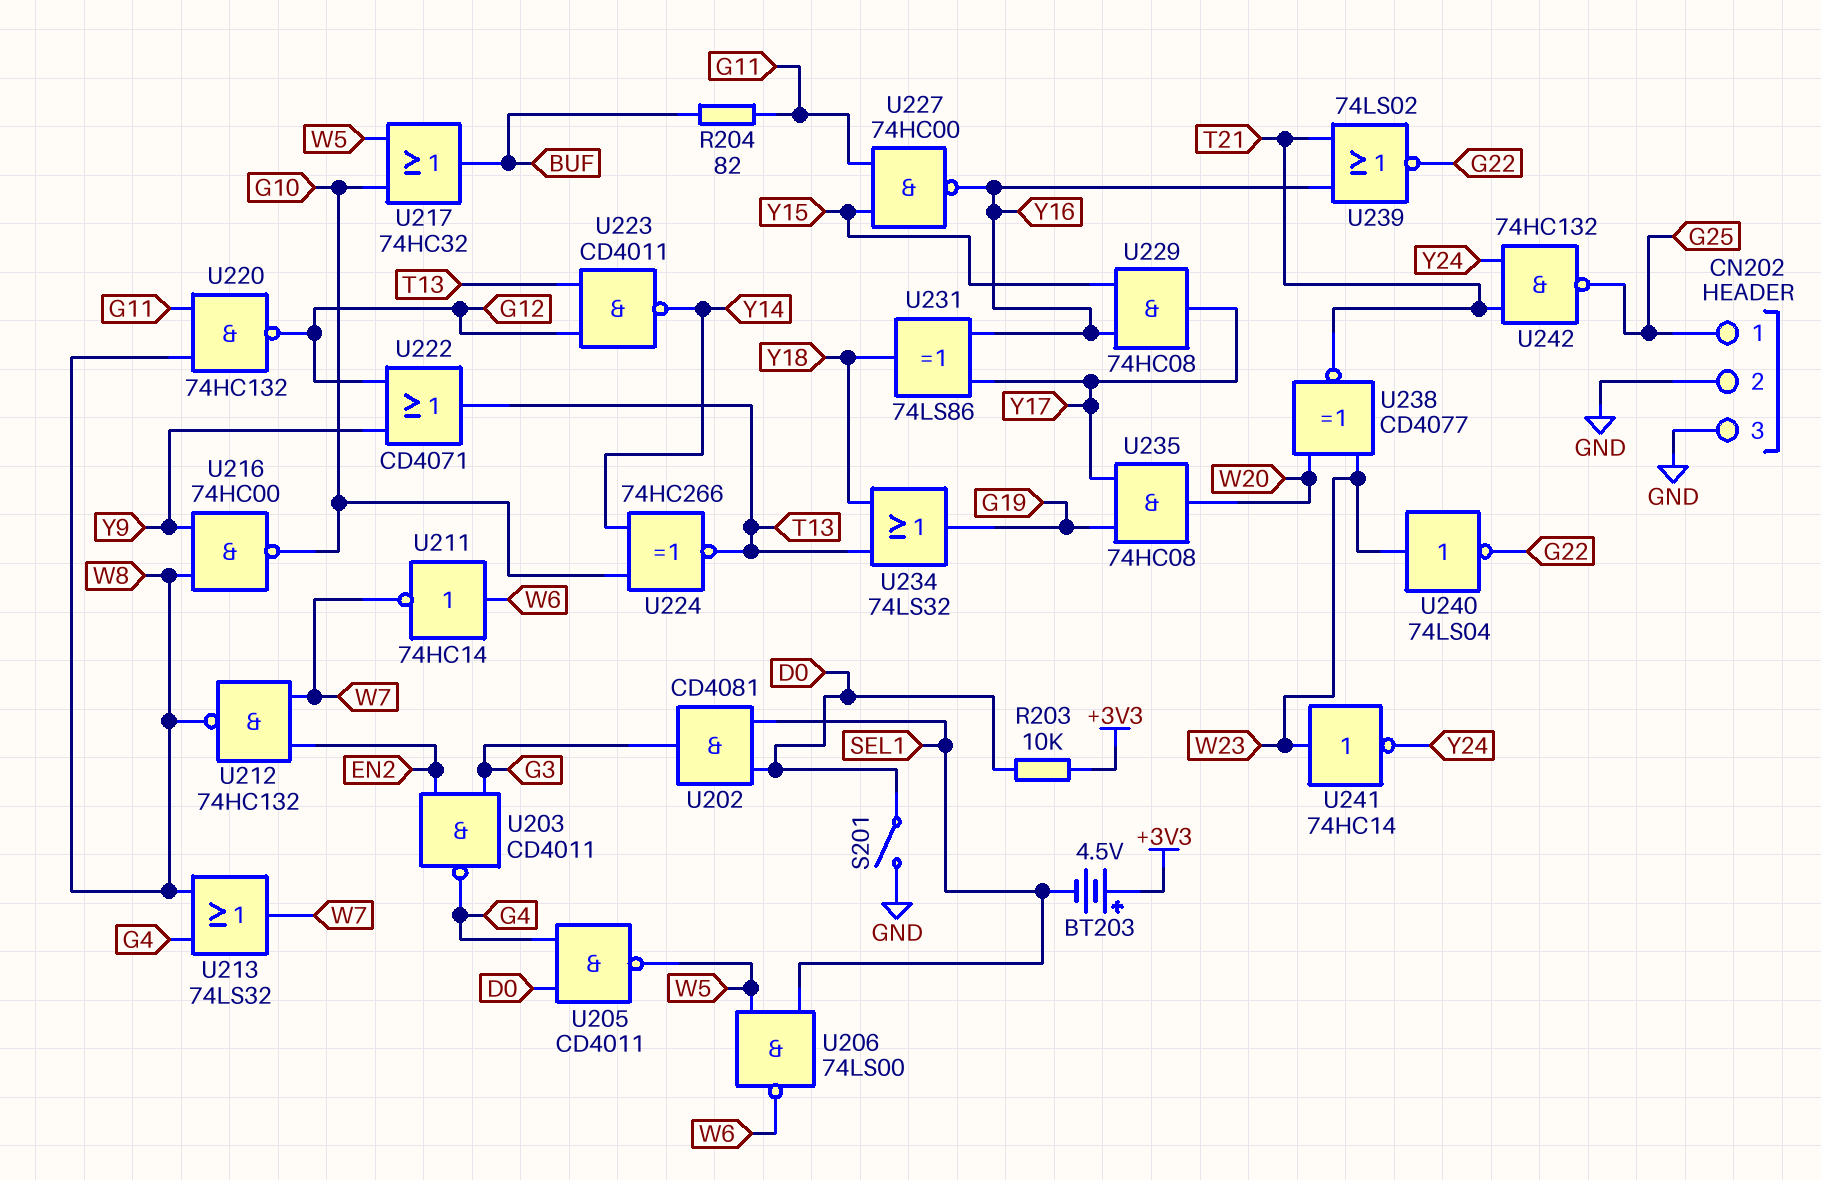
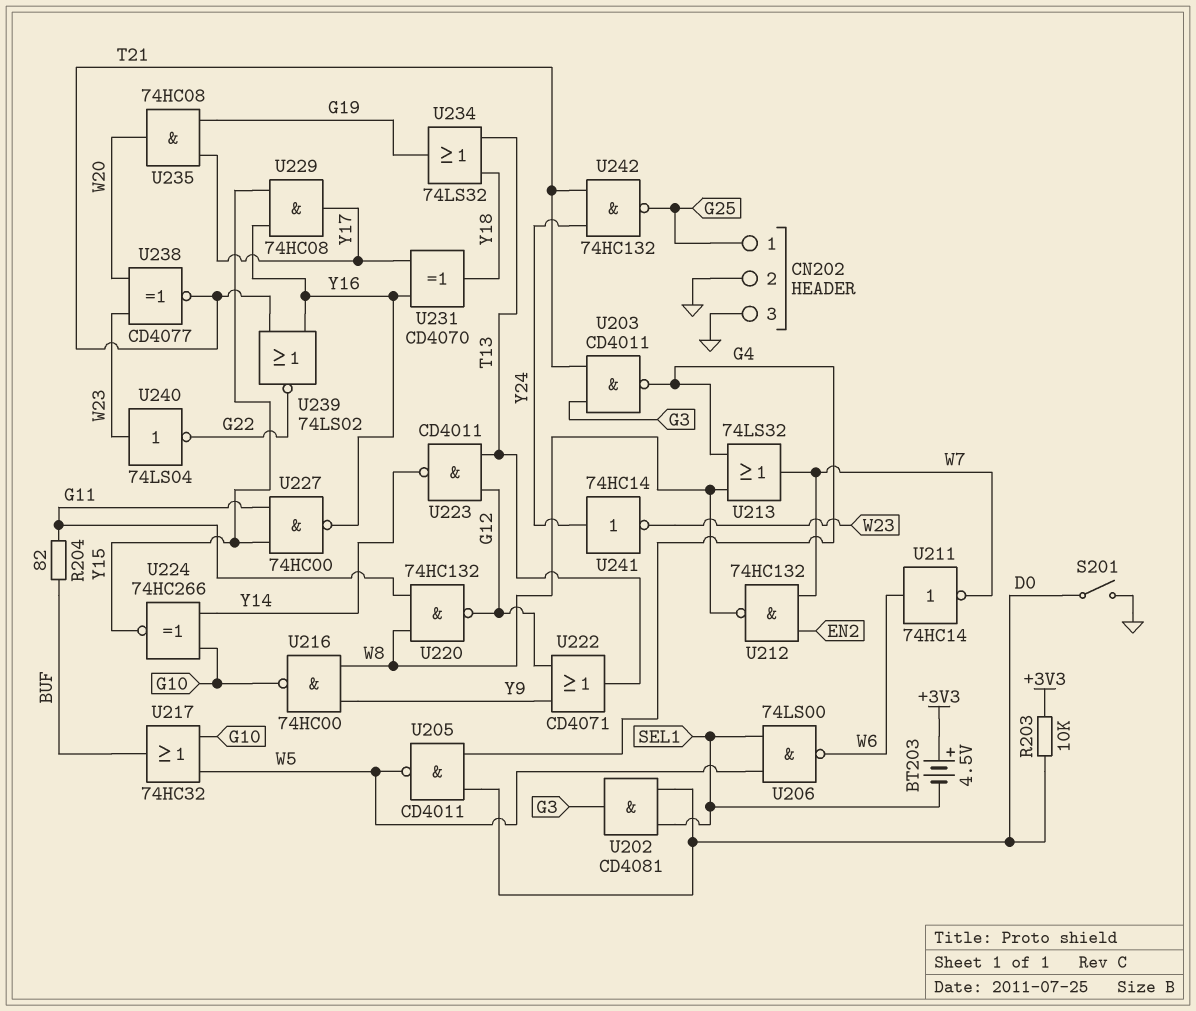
U203: NAND CD4011 (in EN2, in G3, out G4) -> NAND CD4011 (in G3, in T21, out G4)
U224: XNOR 74HC266 (in G10, in Y14, out T13) -> XNOR 74HC266 (in G10, in Y14, out Y15)
U231: XOR 74LS86 (in Y16, in Y17, out Y18) -> XOR CD4070 (in Y16, in Y17, out Y18)
U241: NOT 74HC14 (in W23, out Y24) -> NOT 74HC14 (in Y24, out W23)

